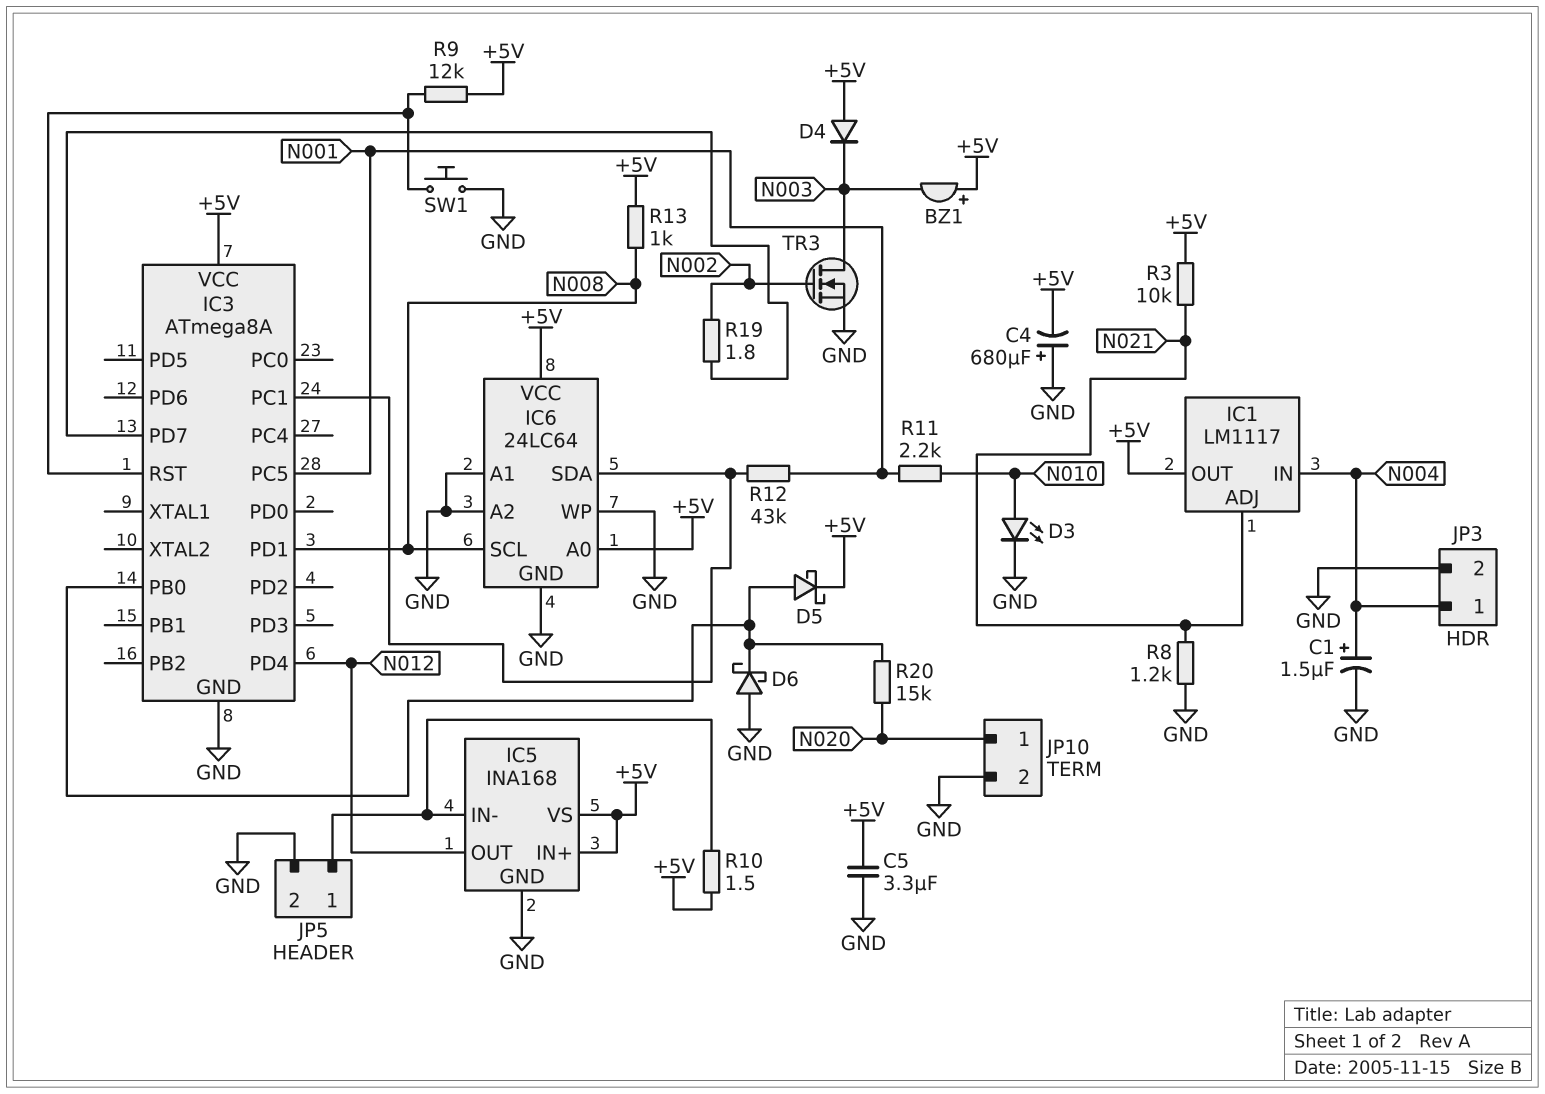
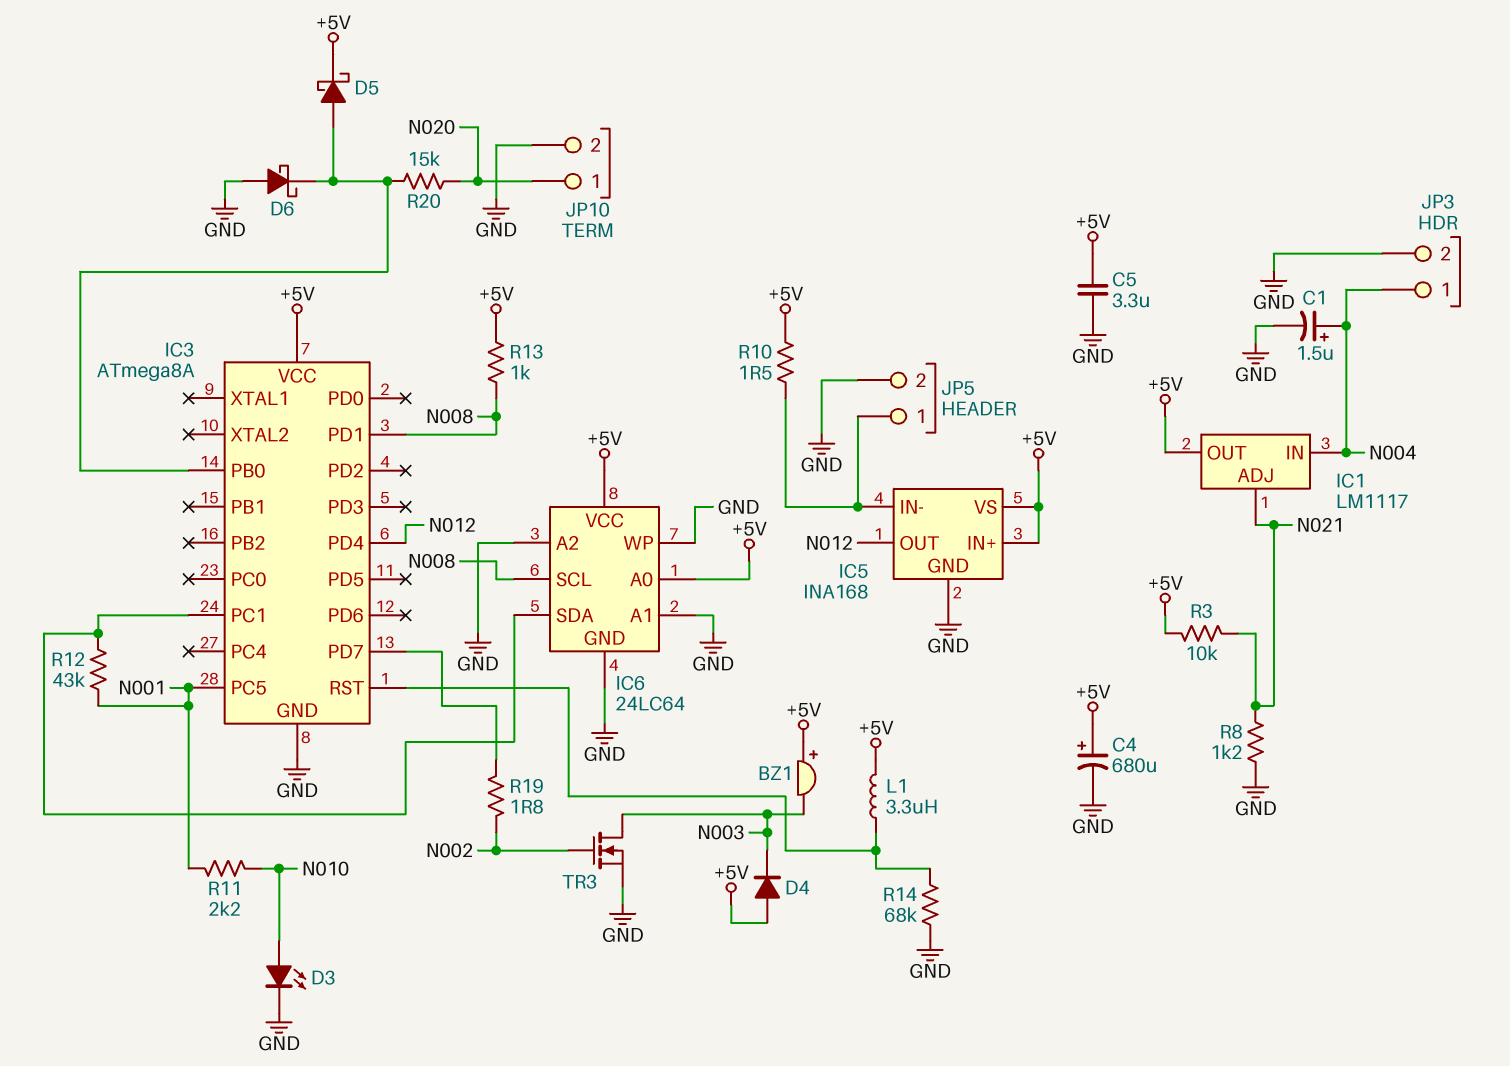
C4: 680uF (plus GND, minus +5V) -> 680uF (plus +5V, minus GND)
L1: none -> 3.3uH (+5V, IC3/RST)
R9: 12k (+5V, IC3/RST) -> none
R14: none -> 68k (GND, IC3/RST)
SW1: button (GND, IC3/RST) -> none

